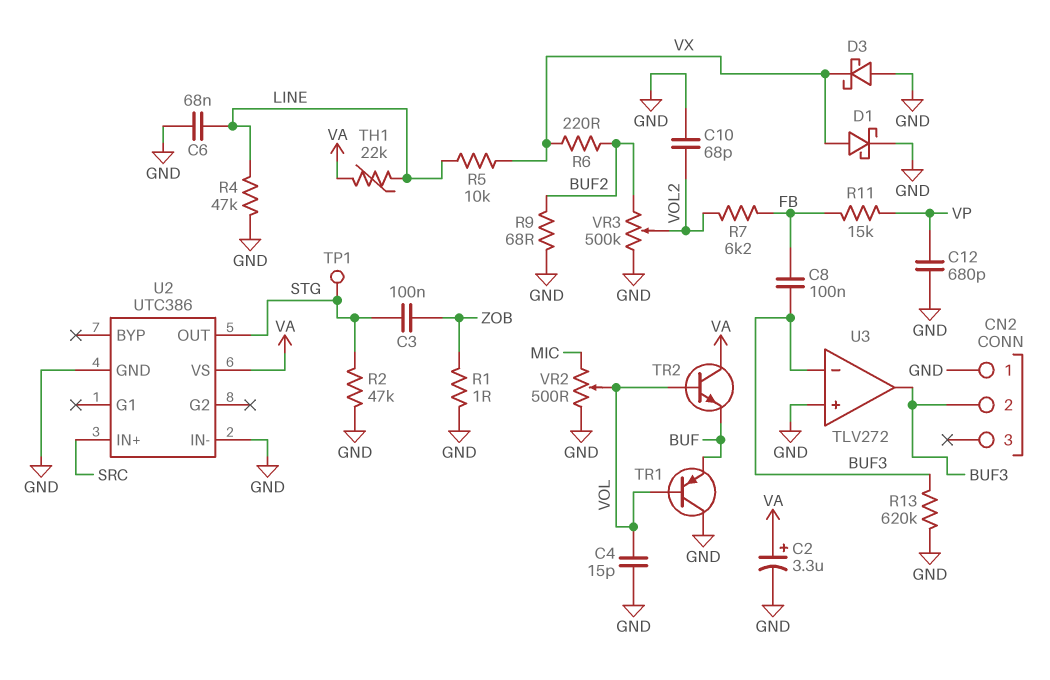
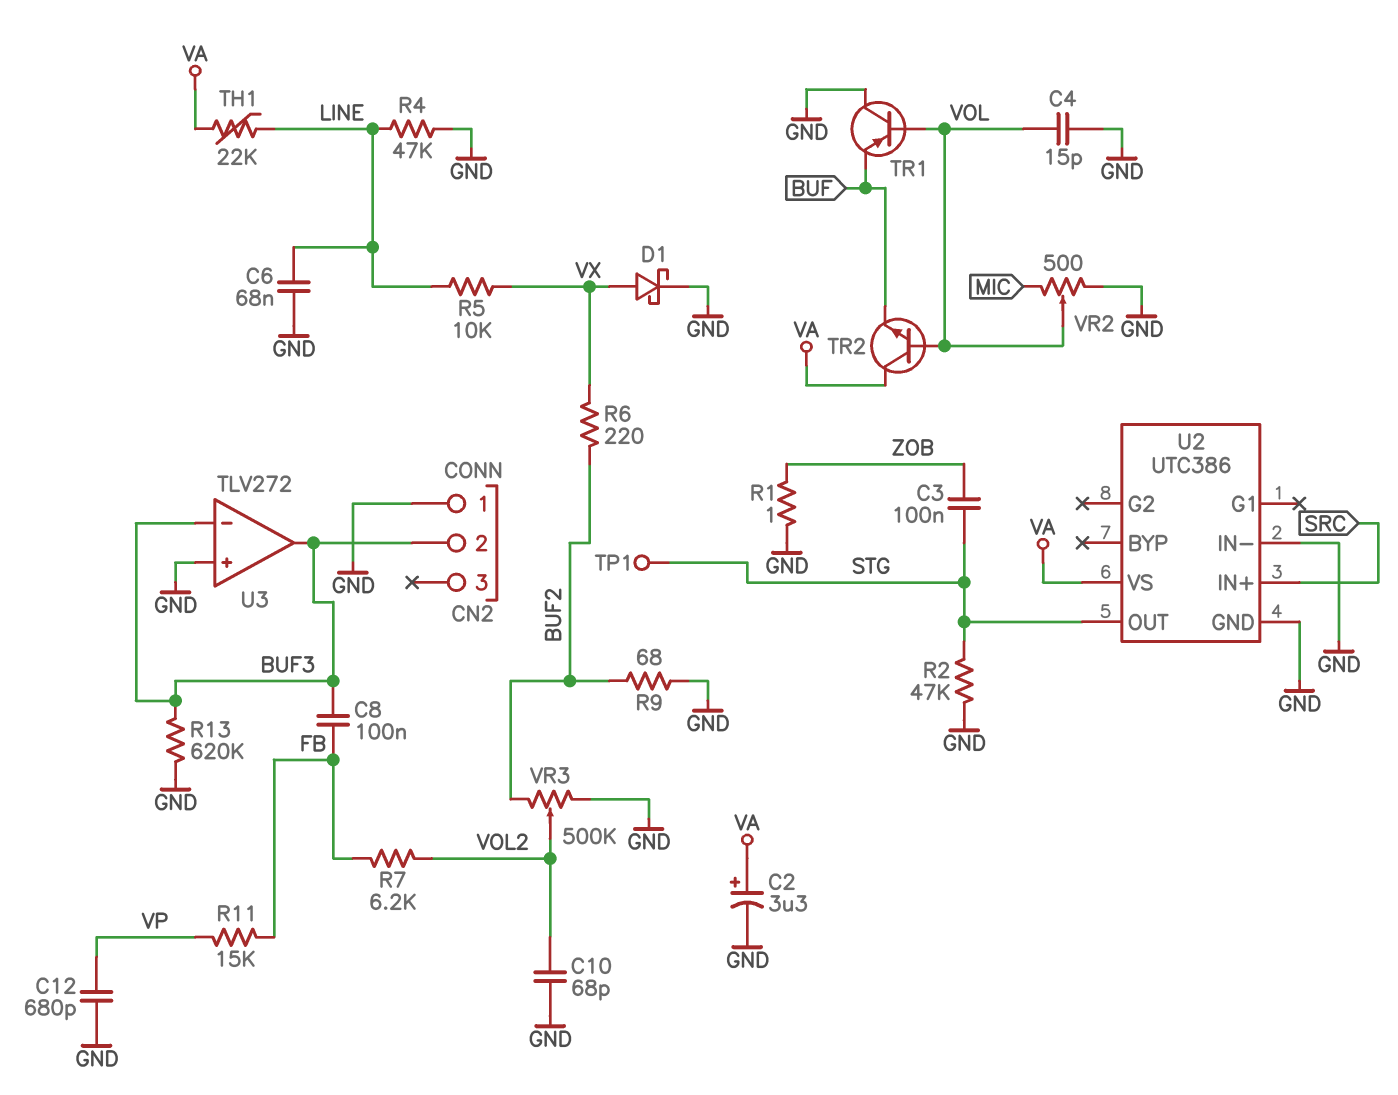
D3: schottky (A GND, K VX) -> none

